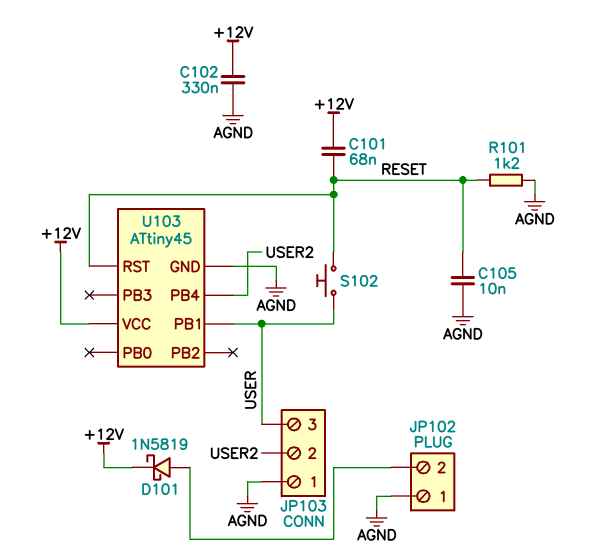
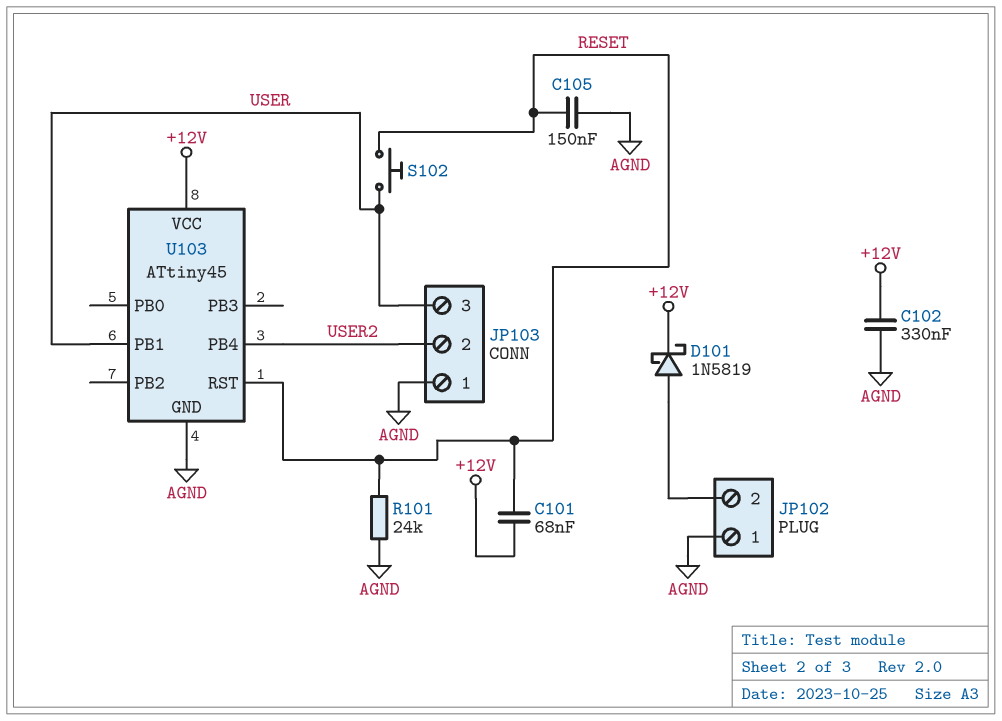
C105: 10nF (AGND, RESET) -> 150nF (AGND, RESET)
R101: 1.2k (AGND, RESET) -> 24k (AGND, RESET)

